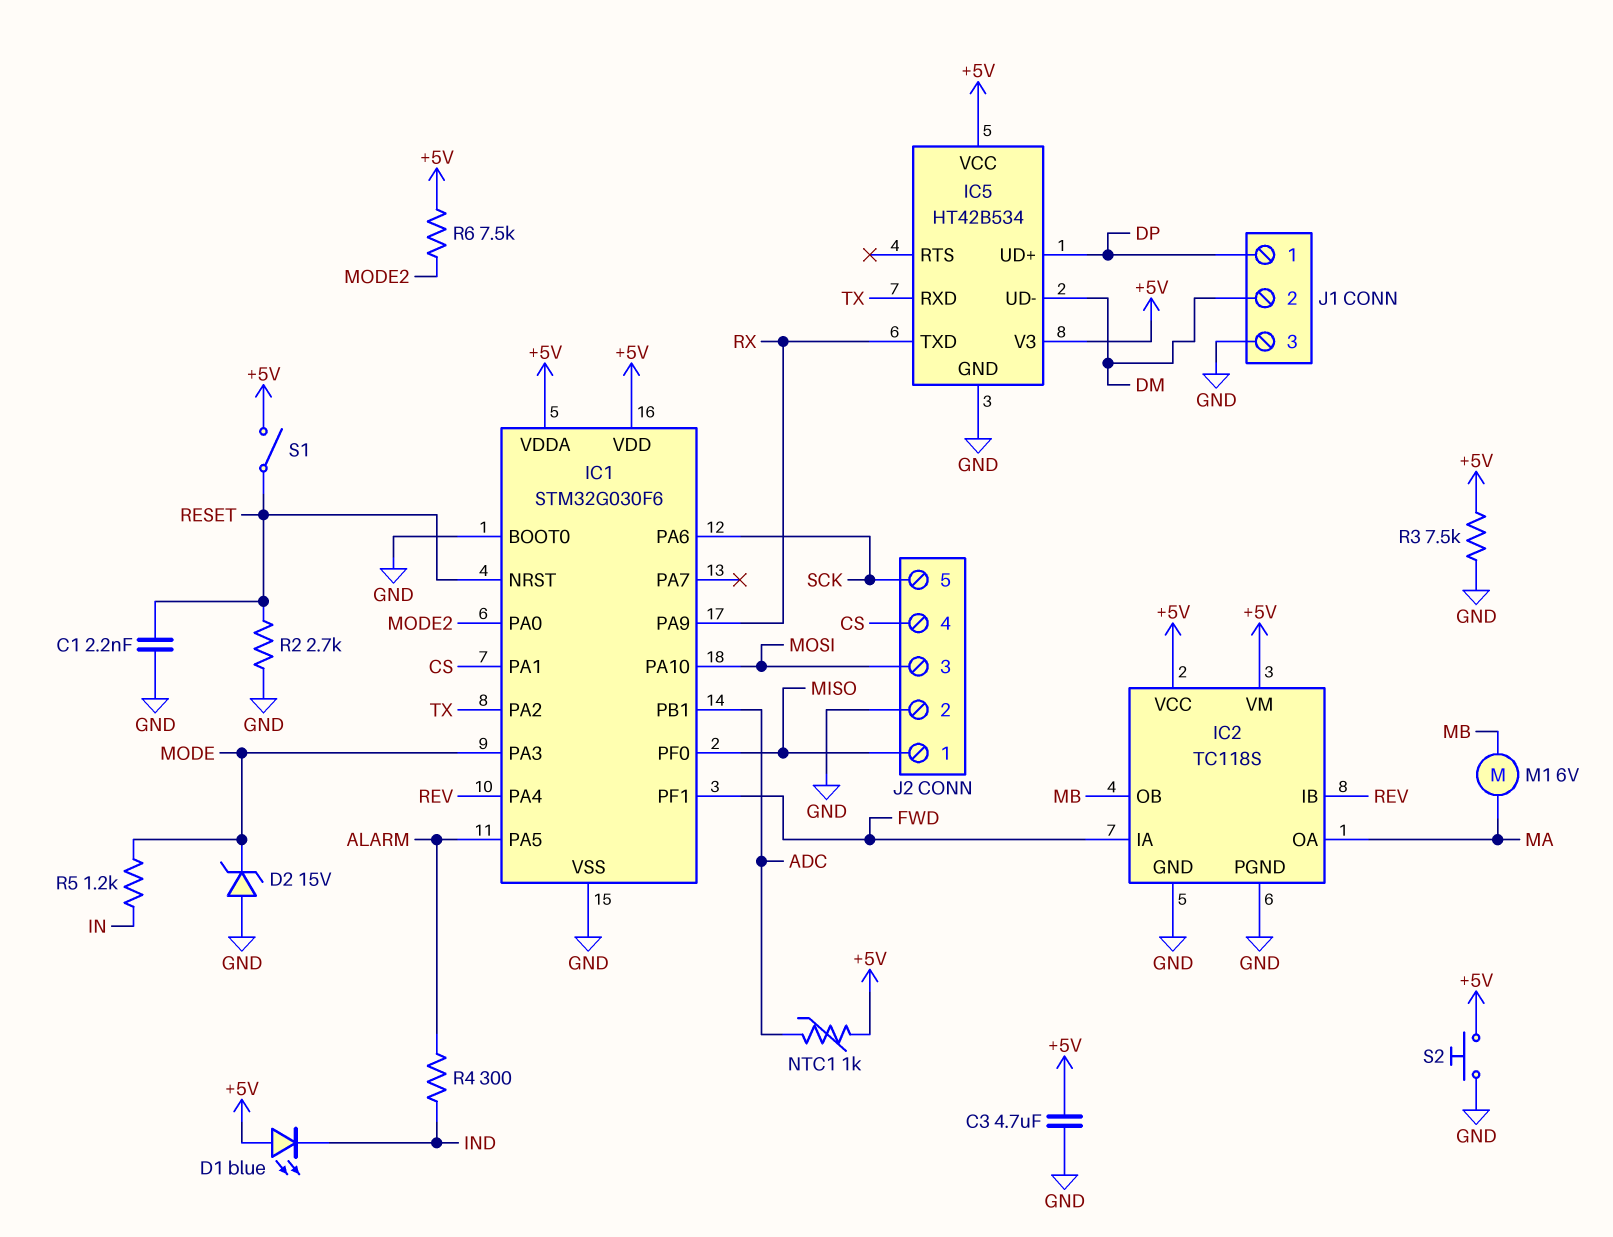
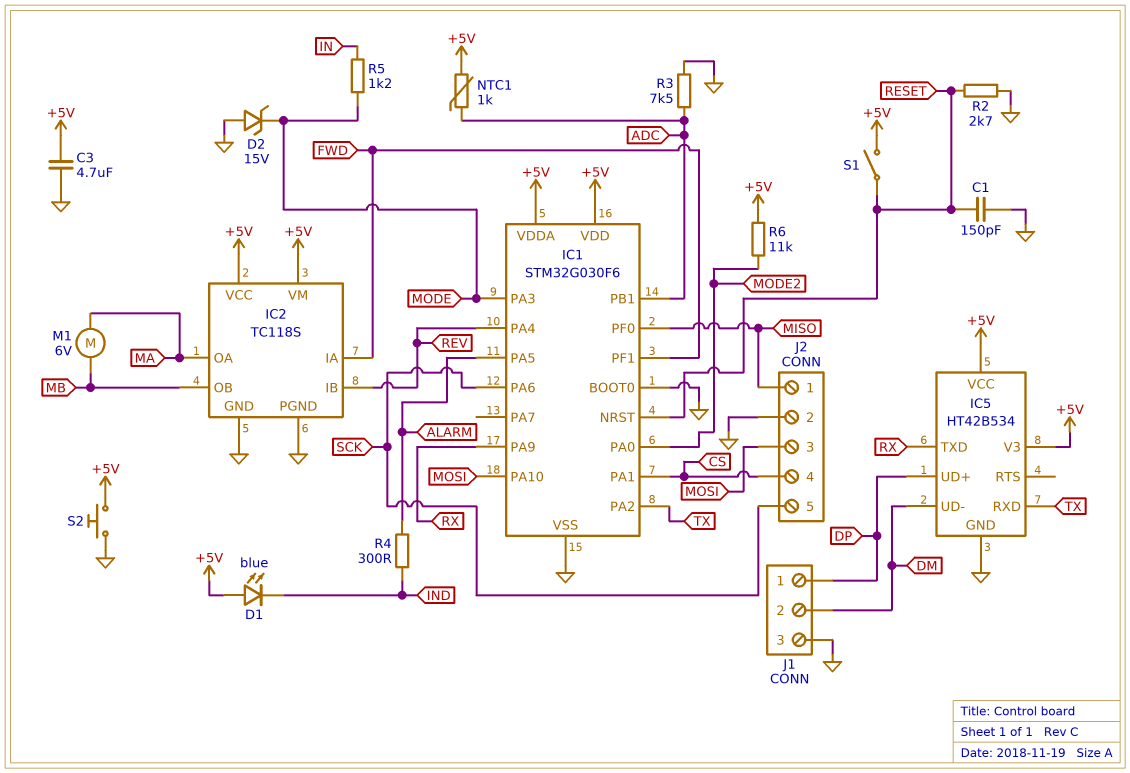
C1: 2.2nF (GND, RESET) -> 150pF (GND, RESET)
R3: 7.5k (+5V, GND) -> 7.5k (ADC, GND)
R6: 7.5k (+5V, MODE2) -> 11k (+5V, MODE2)

